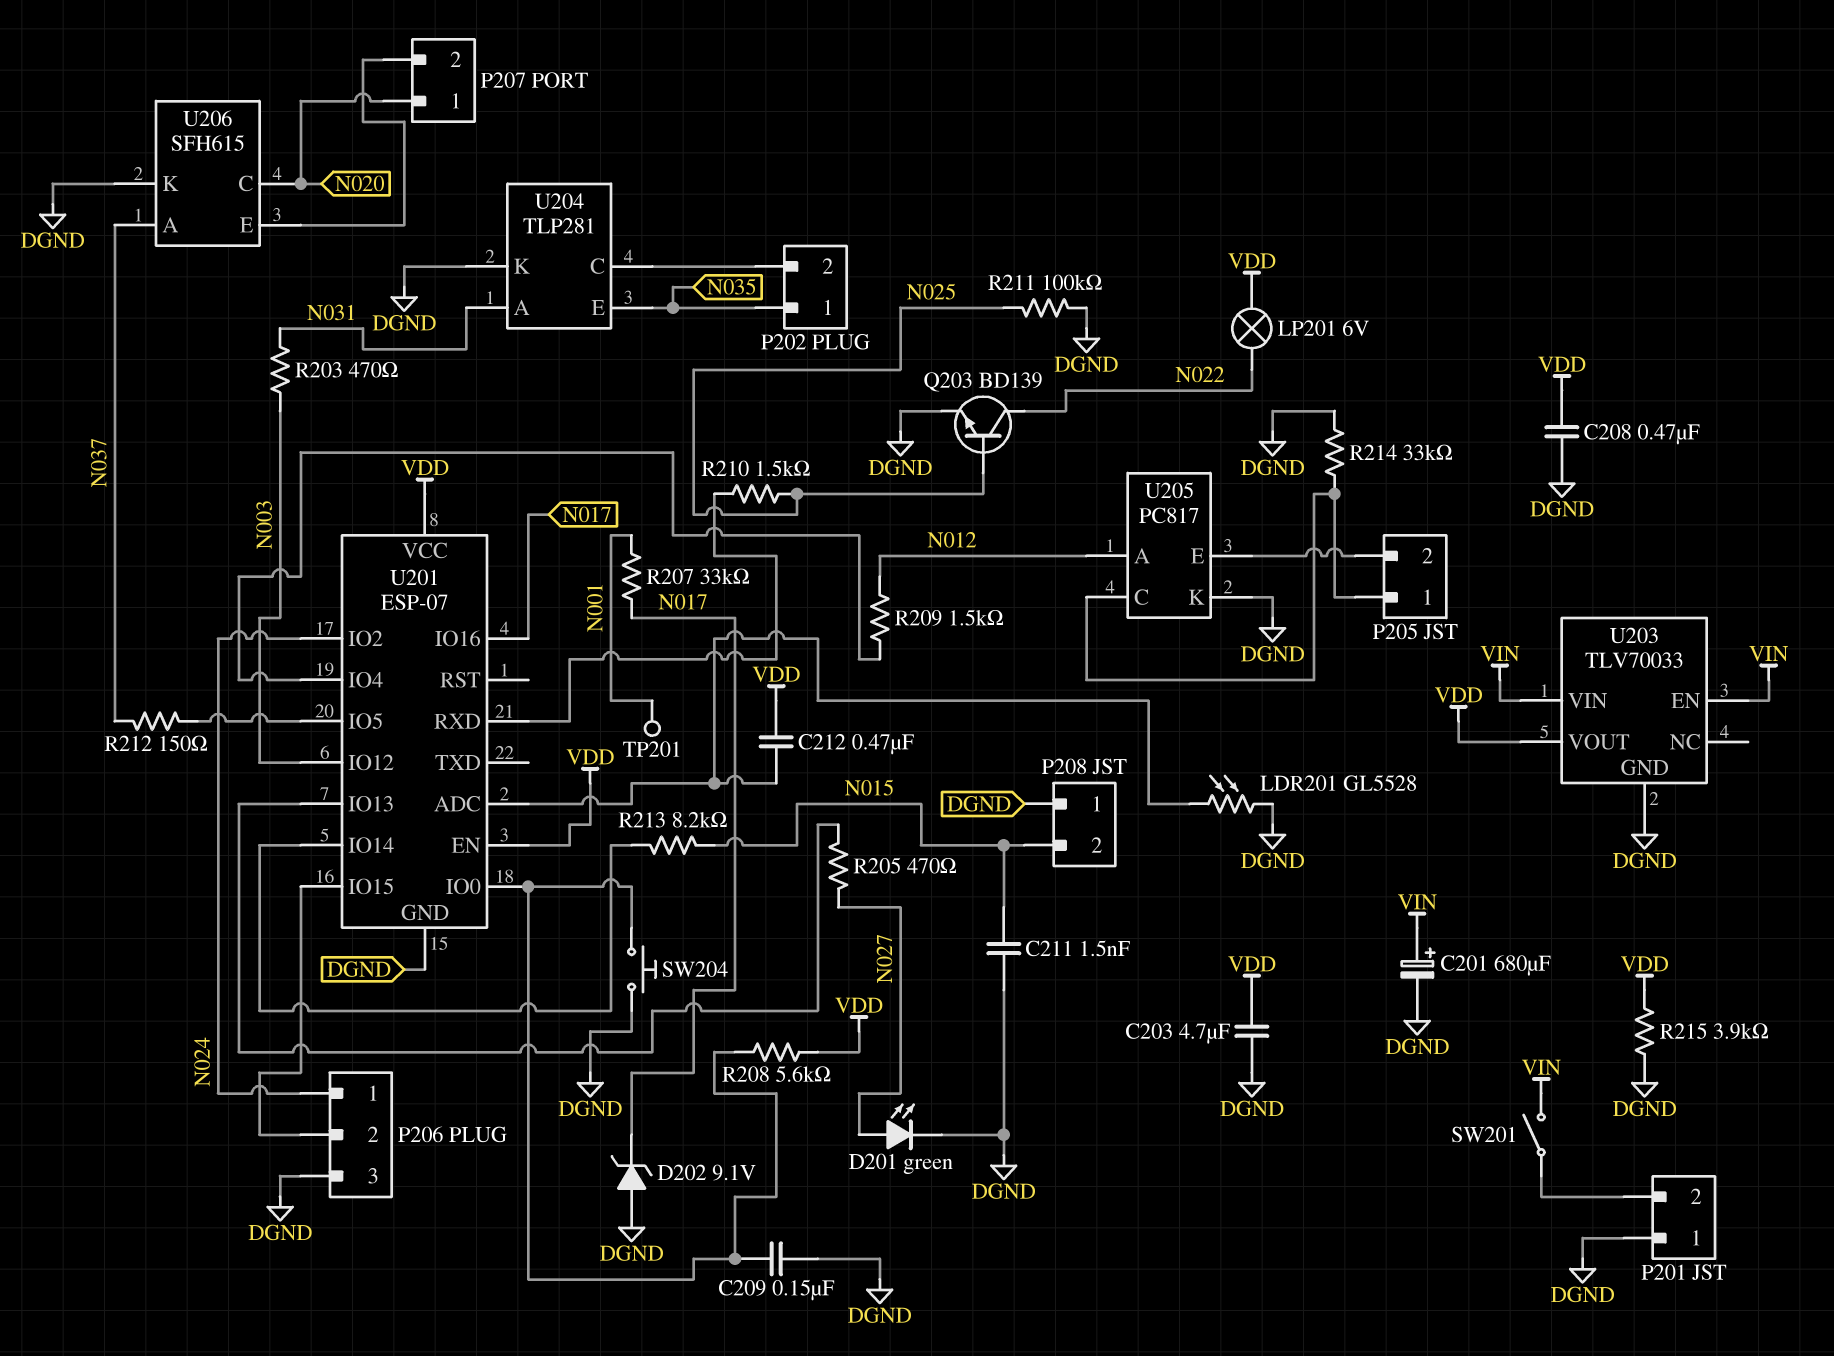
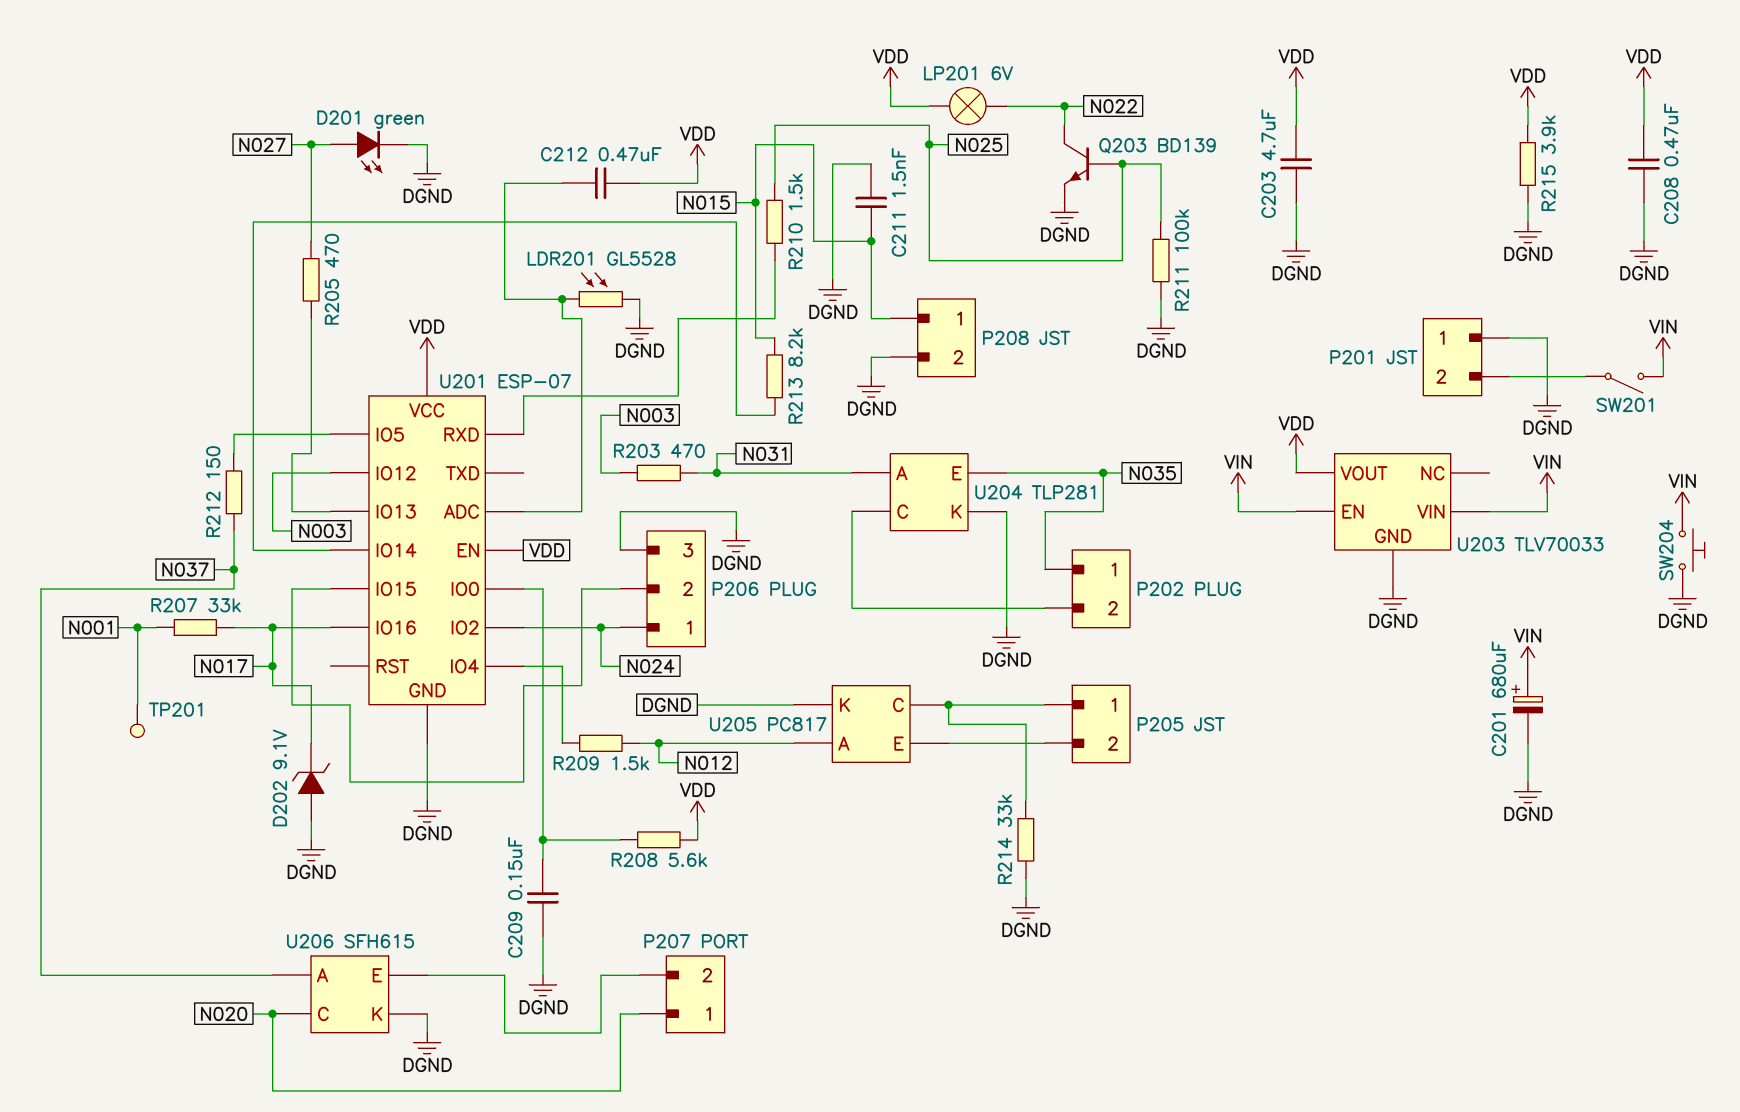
P208 pin 1: DGND -> N015
P208 pin 2: N015 -> DGND
SW204: button (DGND, U201/IO0) -> button (DGND, VIN)

